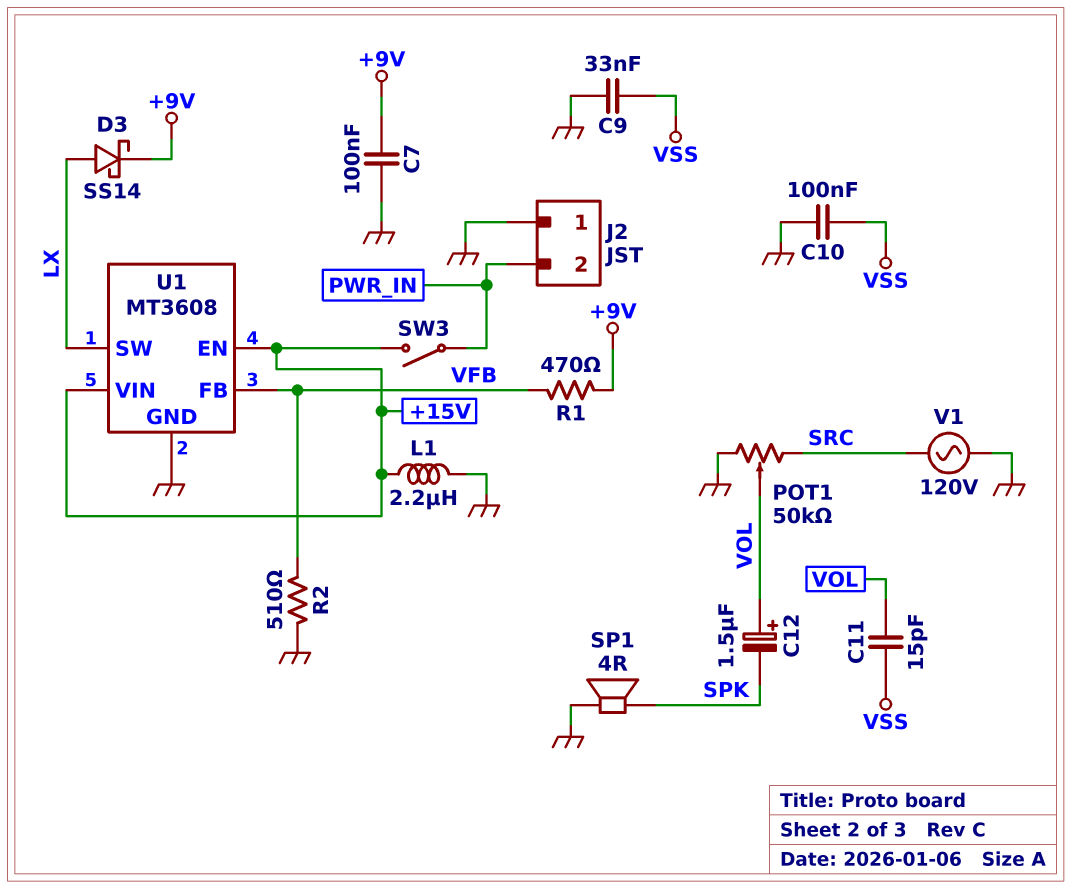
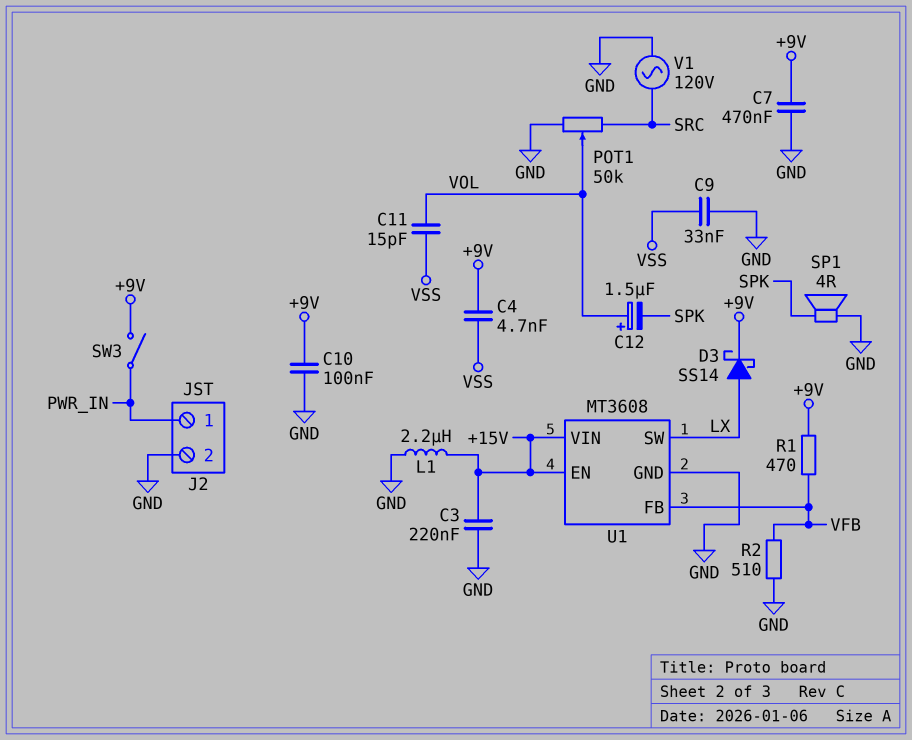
C3: none -> 220nF (+15V, GND)
C4: none -> 4.7nF (+9V, VSS)
C7: 100nF (+9V, GND) -> 470nF (+9V, GND)
C10: 100nF (GND, VSS) -> 100nF (+9V, GND)
J2 pin 1: GND -> PWR_IN
J2 pin 2: PWR_IN -> GND
SW3: switch (+15V, PWR_IN) -> switch (+9V, PWR_IN)

